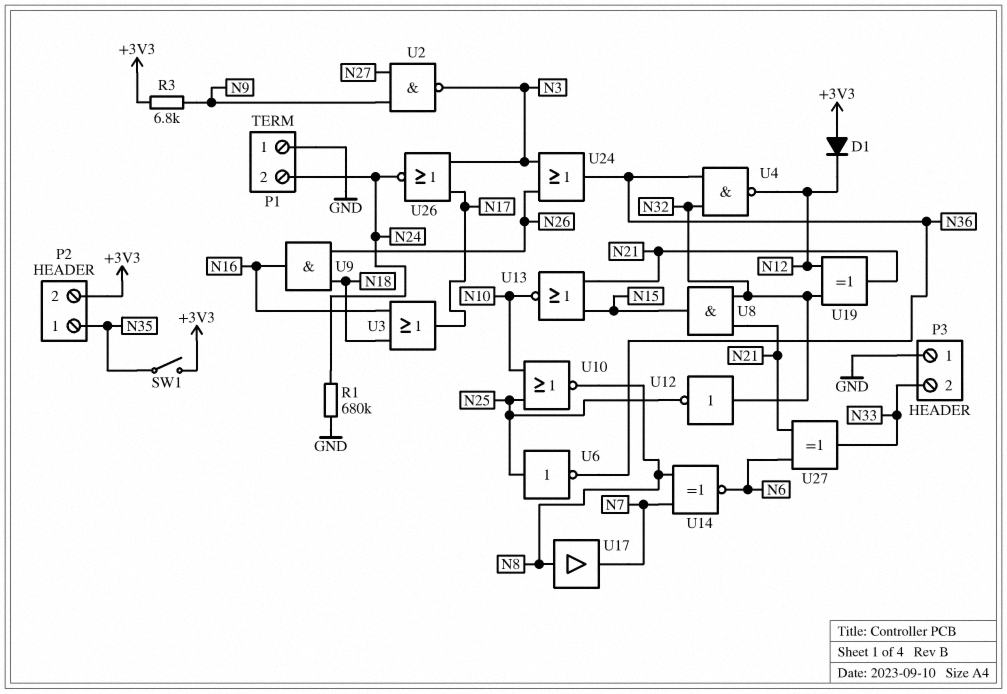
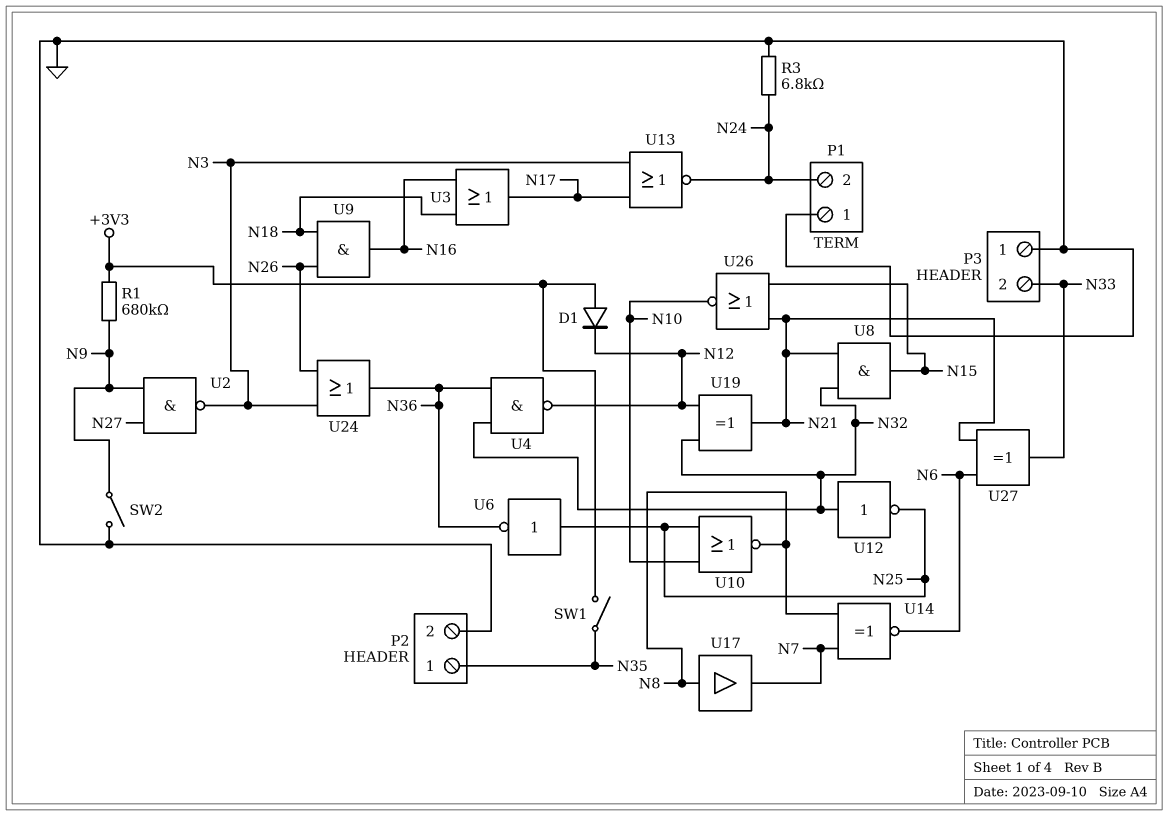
P2 pin 2: +3V3 -> GND
R1: 680k (GND, N24) -> 680k (+3V3, N9)
R3: 6.8k (+3V3, N9) -> 6.8k (GND, N24)
SW2: none -> switch (GND, N9)
U13: NOR (in N15, in N21, out N10) -> NOR (in N3, in N17, out N24)
U26: NOR (in N3, in N17, out N24) -> NOR (in N15, in N21, out N10)

